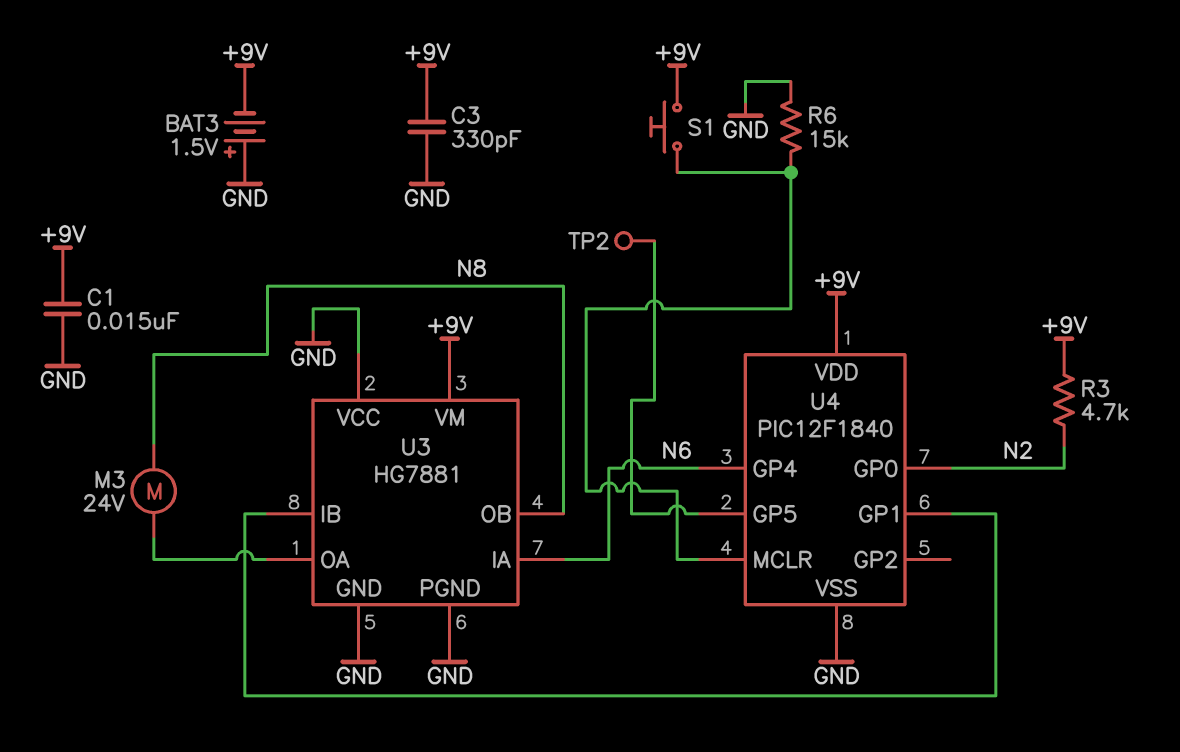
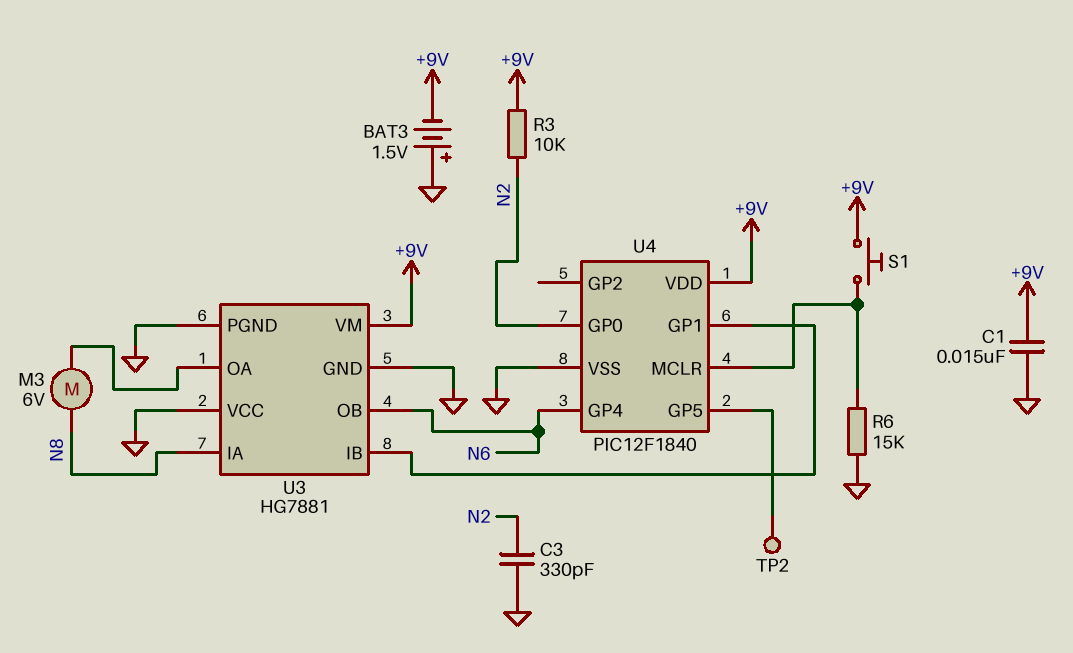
C3: 330pF (+9V, GND) -> 330pF (GND, N2)
M3: motor 24V (N8, U3/OA) -> motor 6V (N8, U3/OA)
R3: 4.7k (+9V, N2) -> 10k (+9V, N2)
U3 pin IA: N6 -> N8
U3 pin OB: N8 -> N6

